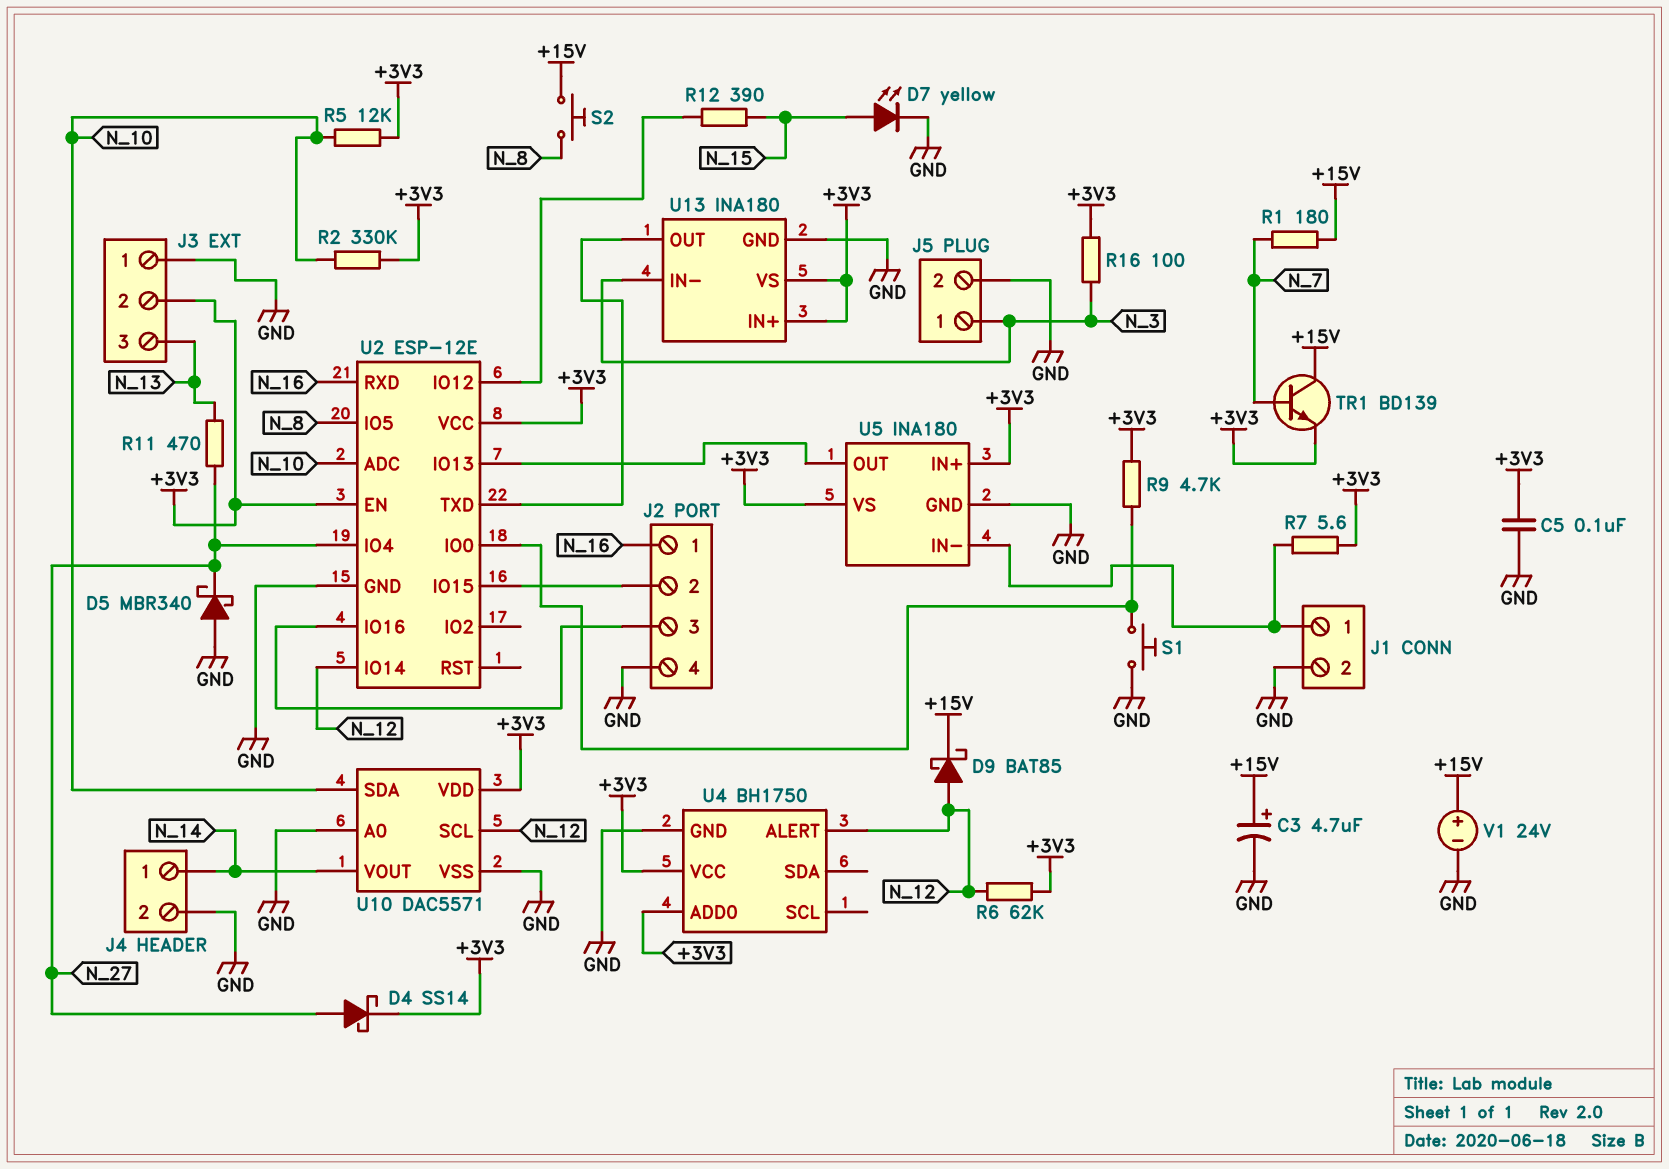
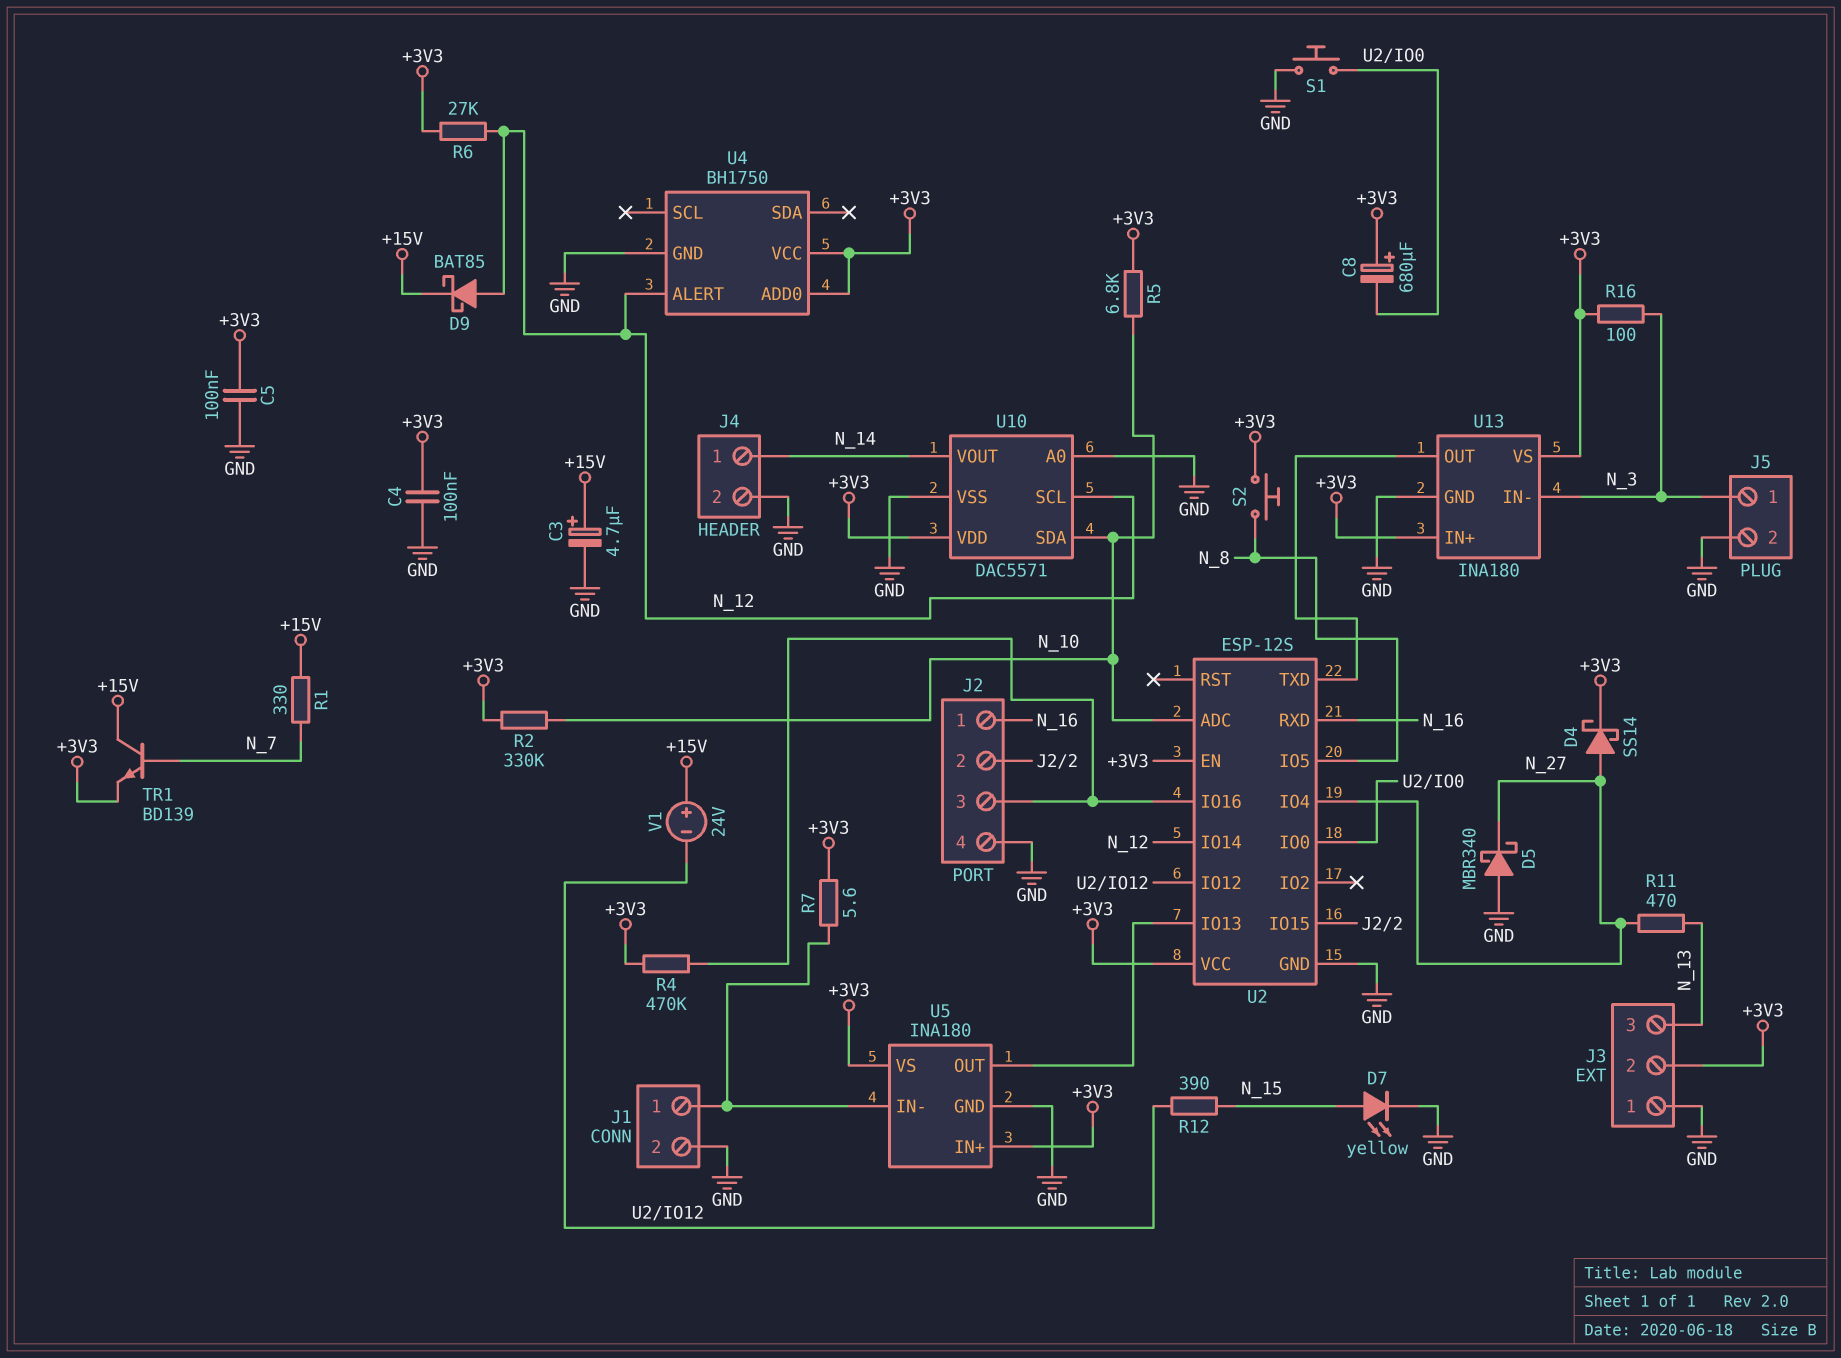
C4: none -> 100nF (+3V3, GND)
C8: none -> 680uF (plus +3V3, minus U2/IO0)
R1: 180 (+15V, N_7) -> 330 (+15V, N_7)
R4: none -> 470k (+3V3, J2/3)
R5: 12k (+3V3, N_10) -> 6.8k (+3V3, N_10)
R6: 62k (+3V3, N_12) -> 27k (+3V3, N_12)
R9: 4.7k (+3V3, U2/IO0) -> none
S2: button (+15V, N_8) -> button (+3V3, N_8)
U2: ESP-12E -> ESP-12S
V1: 24V (plus +15V, minus GND) -> 24V (plus +15V, minus U2/IO12)

